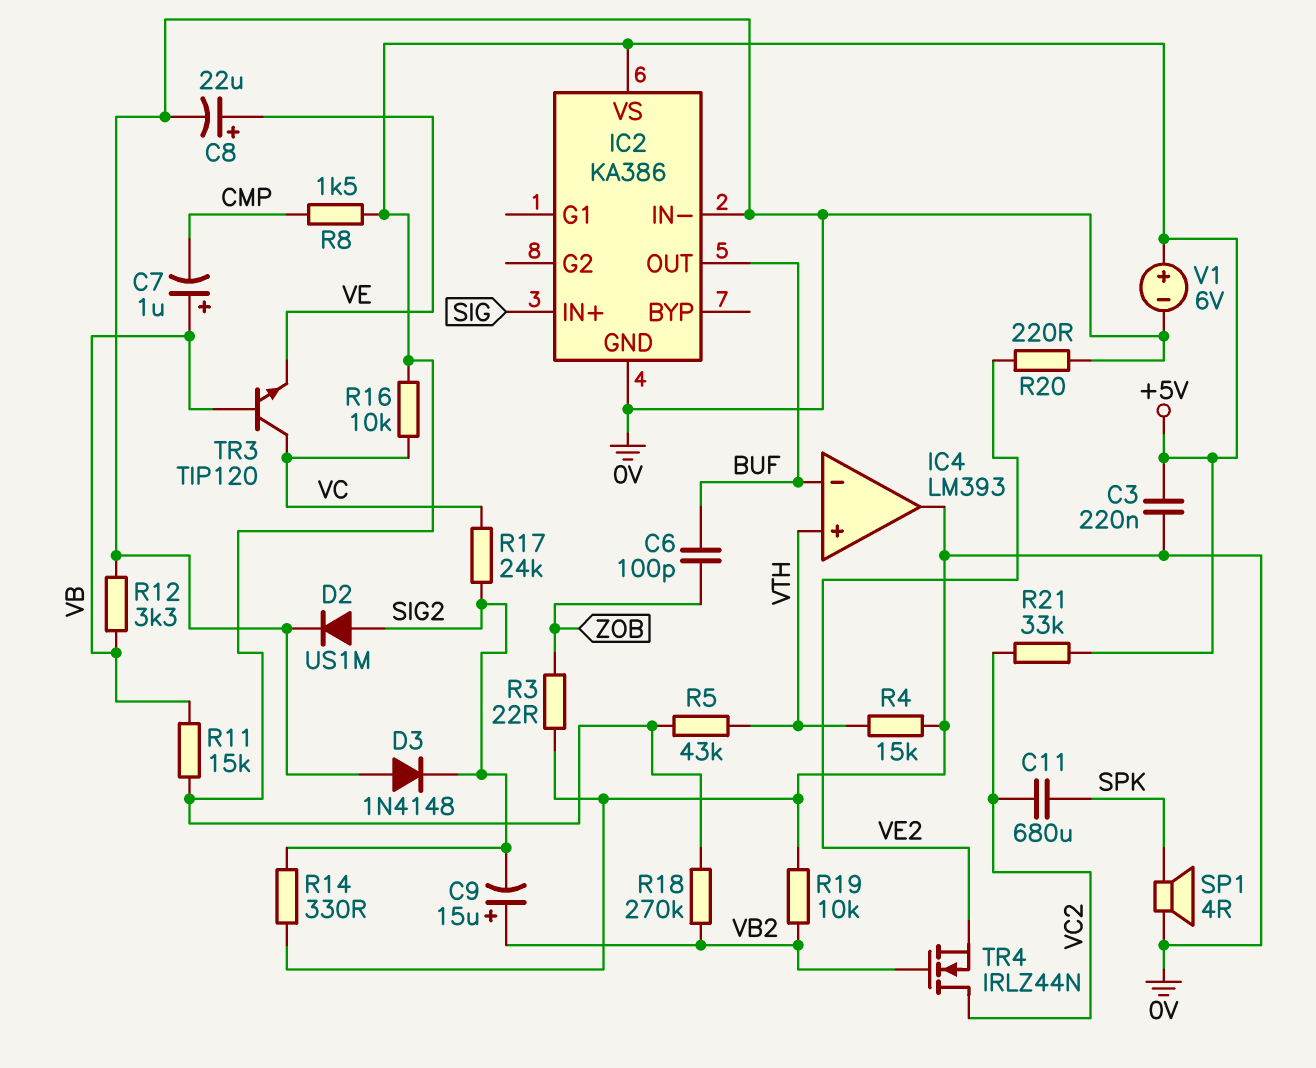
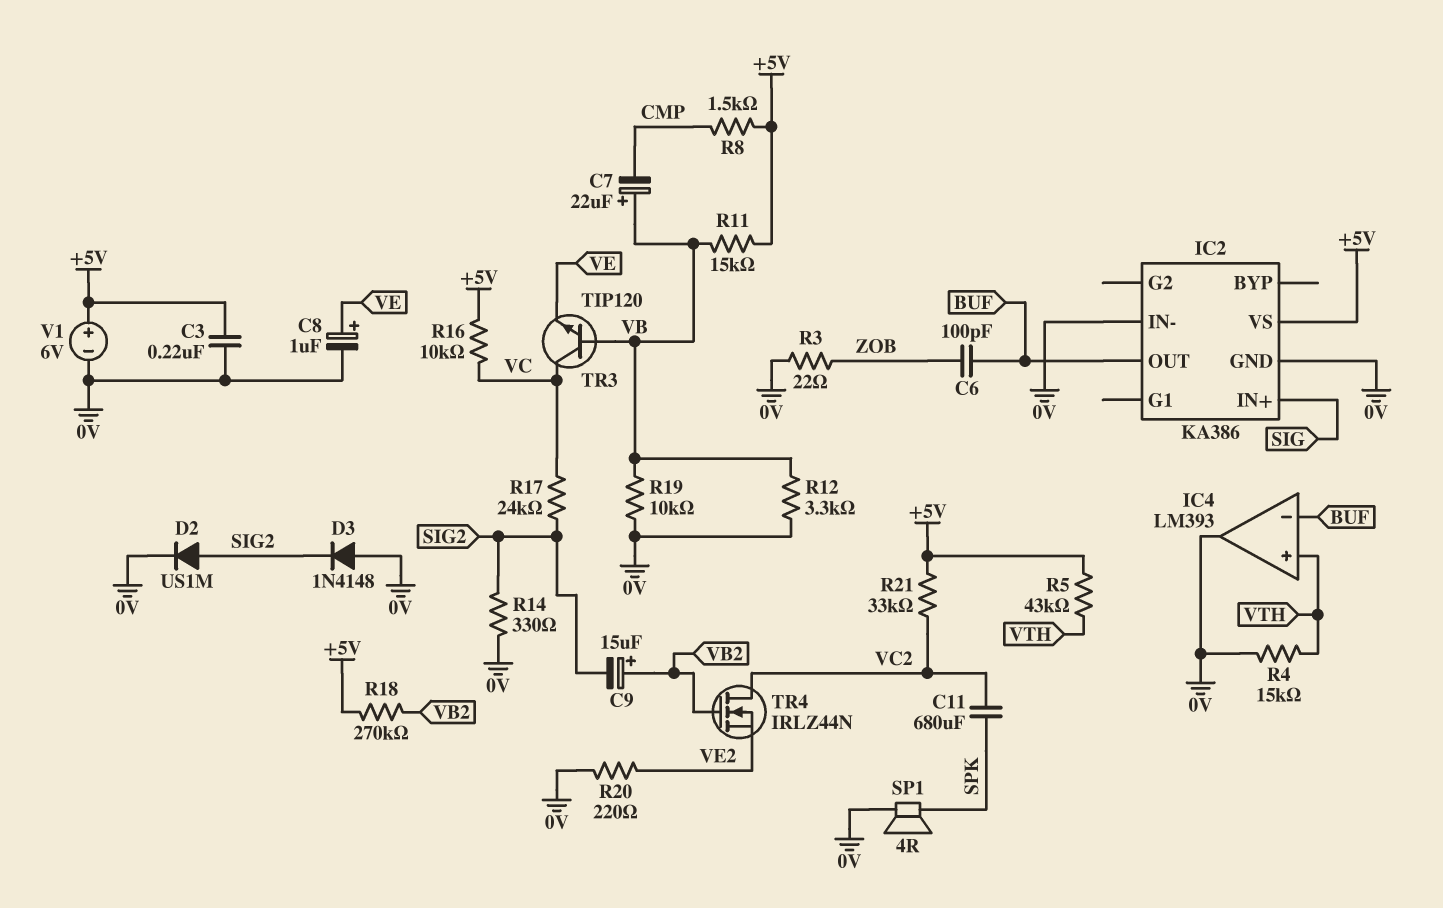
C7: 1uF (plus VB, minus CMP) -> 22uF (plus VB, minus CMP)
C8: 22uF (plus VE, minus 0V) -> 1uF (plus VE, minus 0V)
R19: 10k (0V, VB2) -> 10k (0V, VB)

